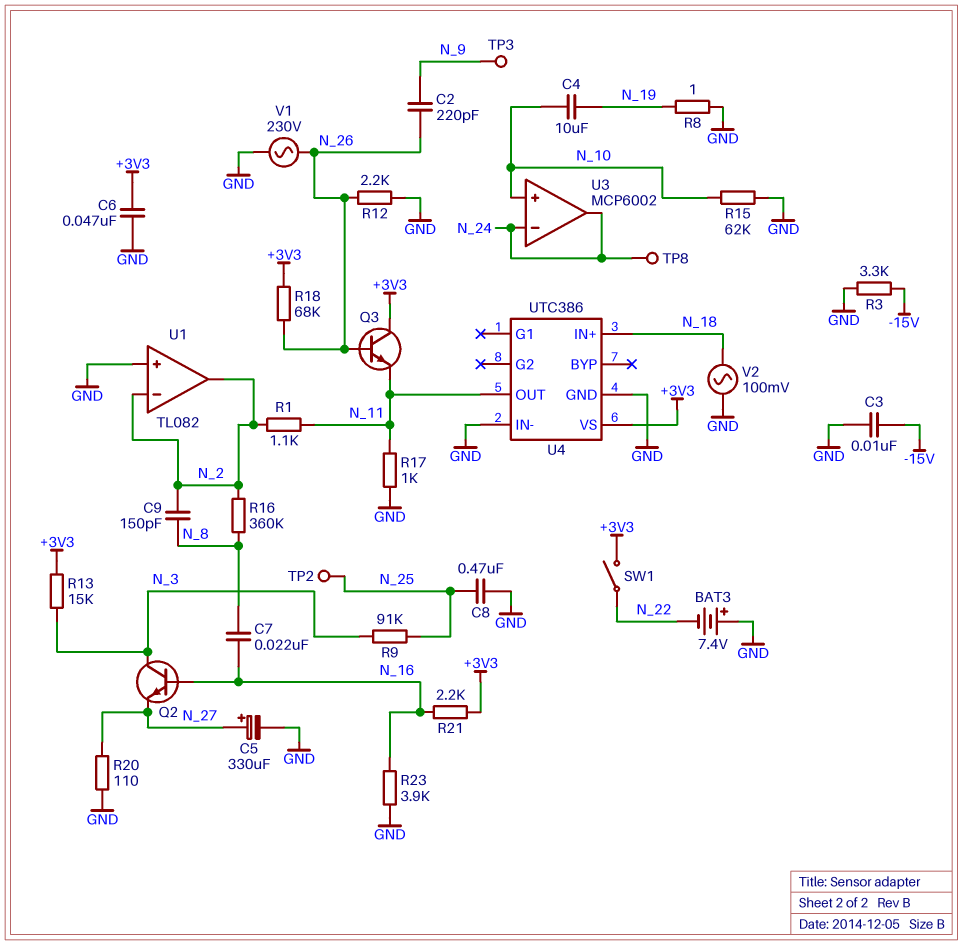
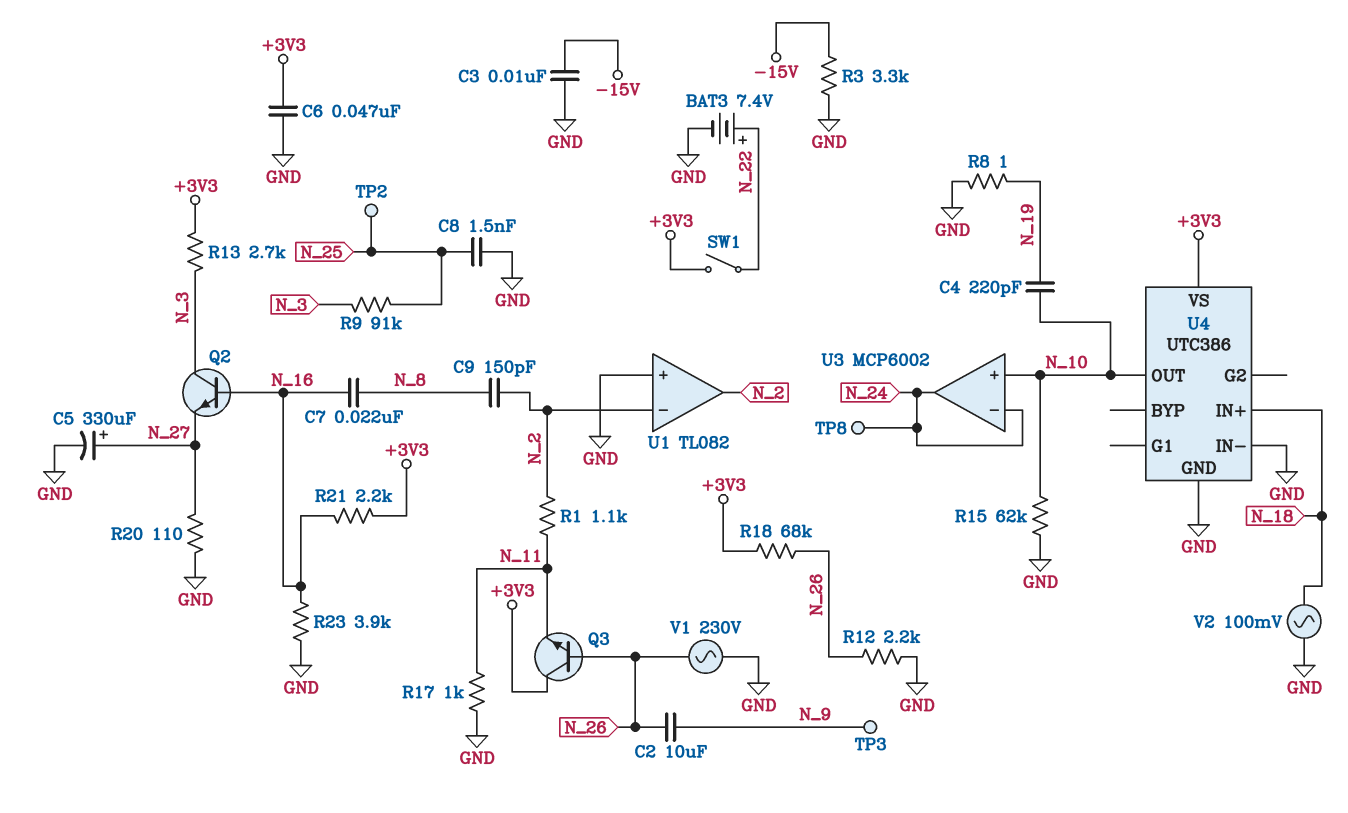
BAT3: 7.4V (plus GND, minus N_22) -> 7.4V (plus N_22, minus GND)
C2: 220pF (N_9, N_26) -> 10uF (N_9, N_26)
C4: 10uF (N_10, N_19) -> 220pF (N_10, N_19)
C8: 470nF (GND, N_25) -> 1.5nF (GND, N_25)
R13: 15k (+3V3, N_3) -> 2.7k (+3V3, N_3)
R16: 360k (N_2, N_8) -> none
U4 pin OUT: N_11 -> N_10

